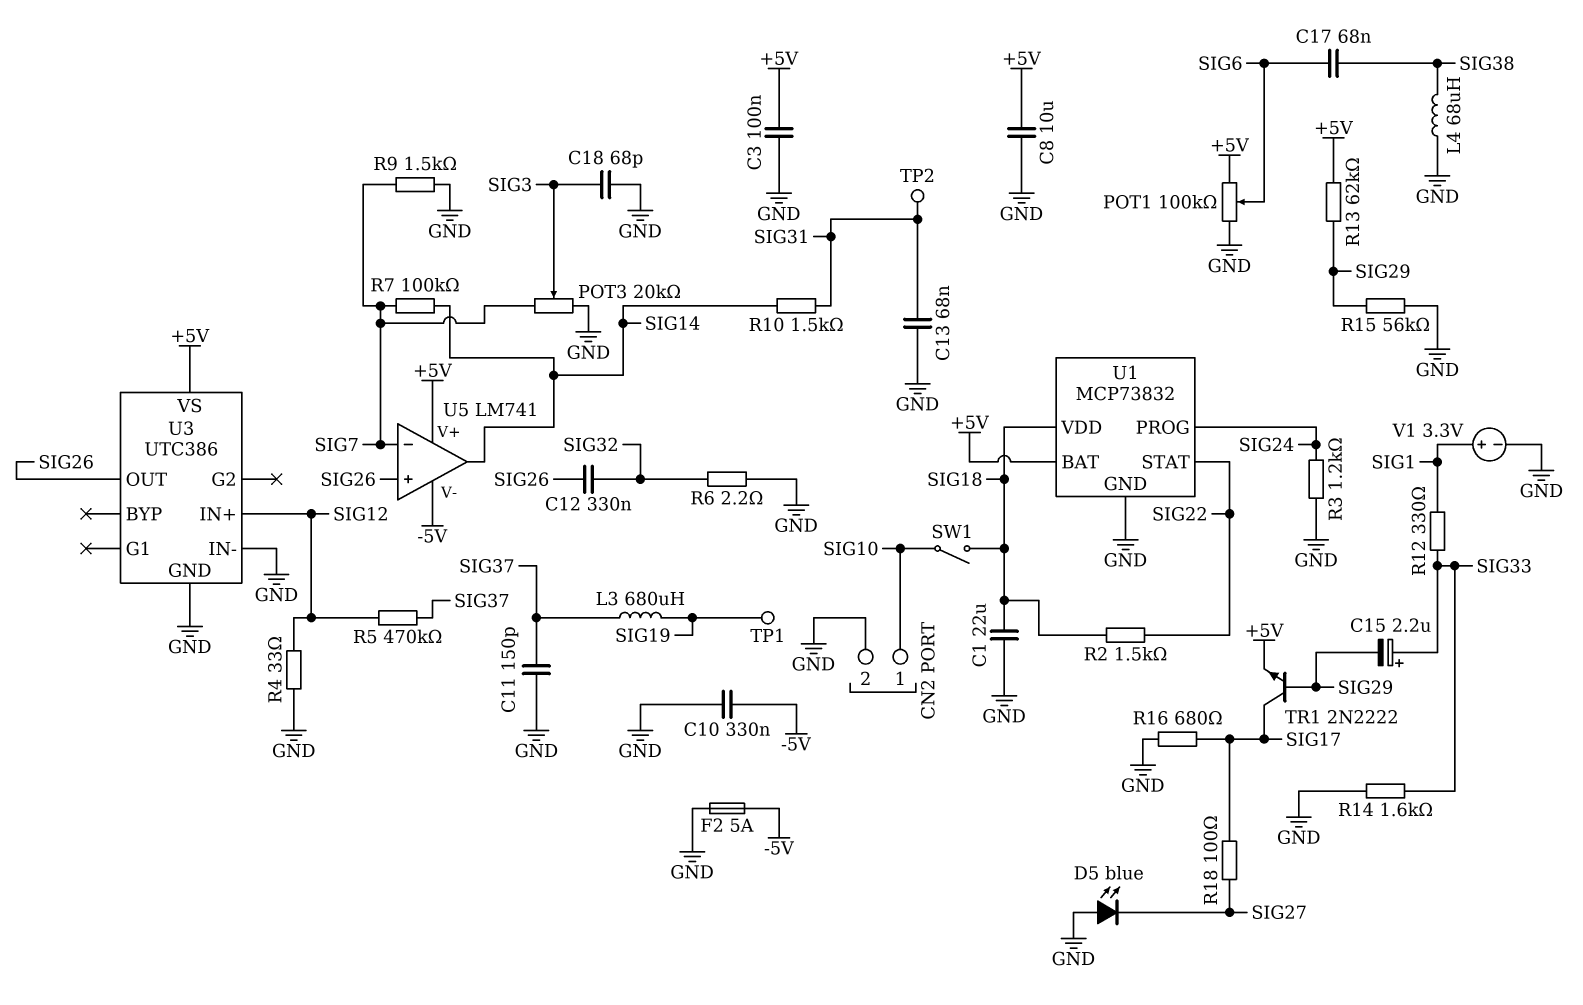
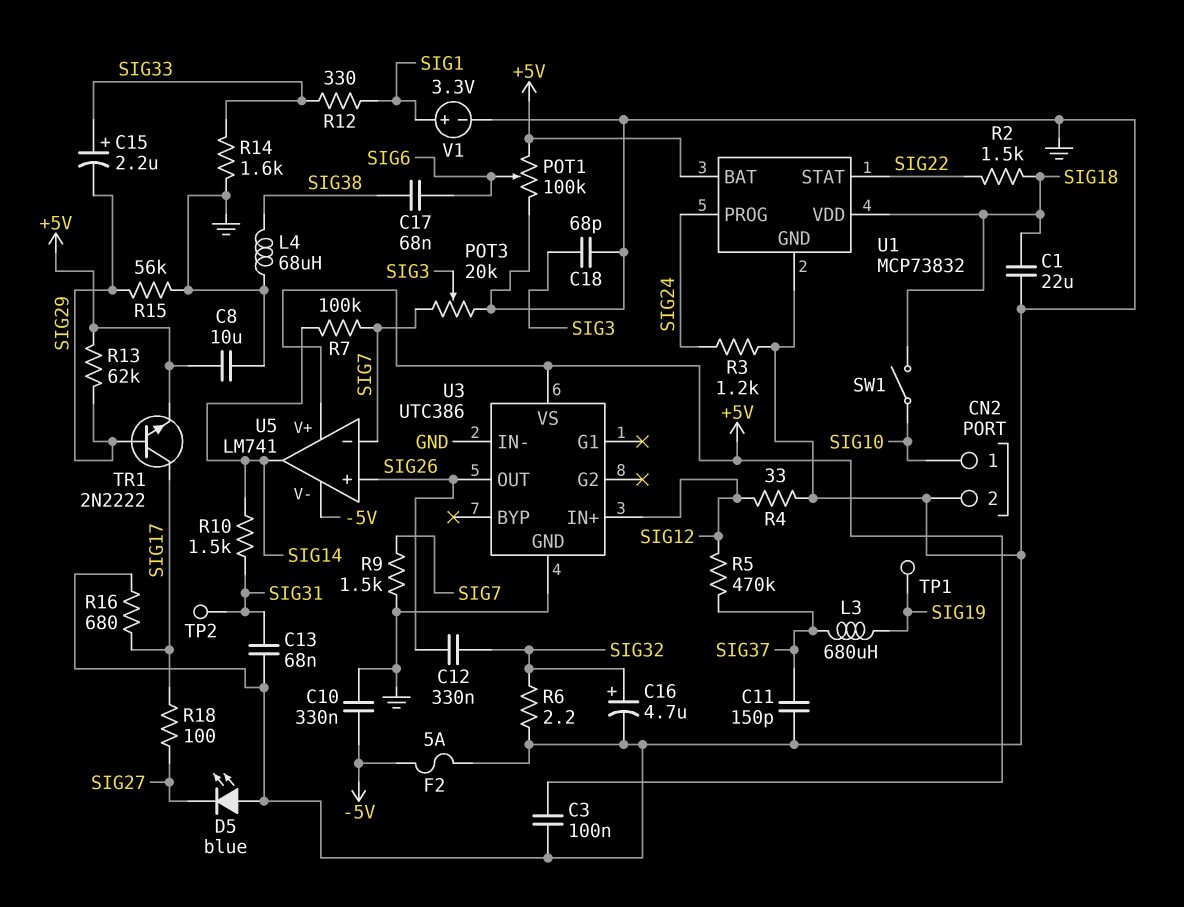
C16: none -> 4.7uF (plus SIG32, minus GND)

